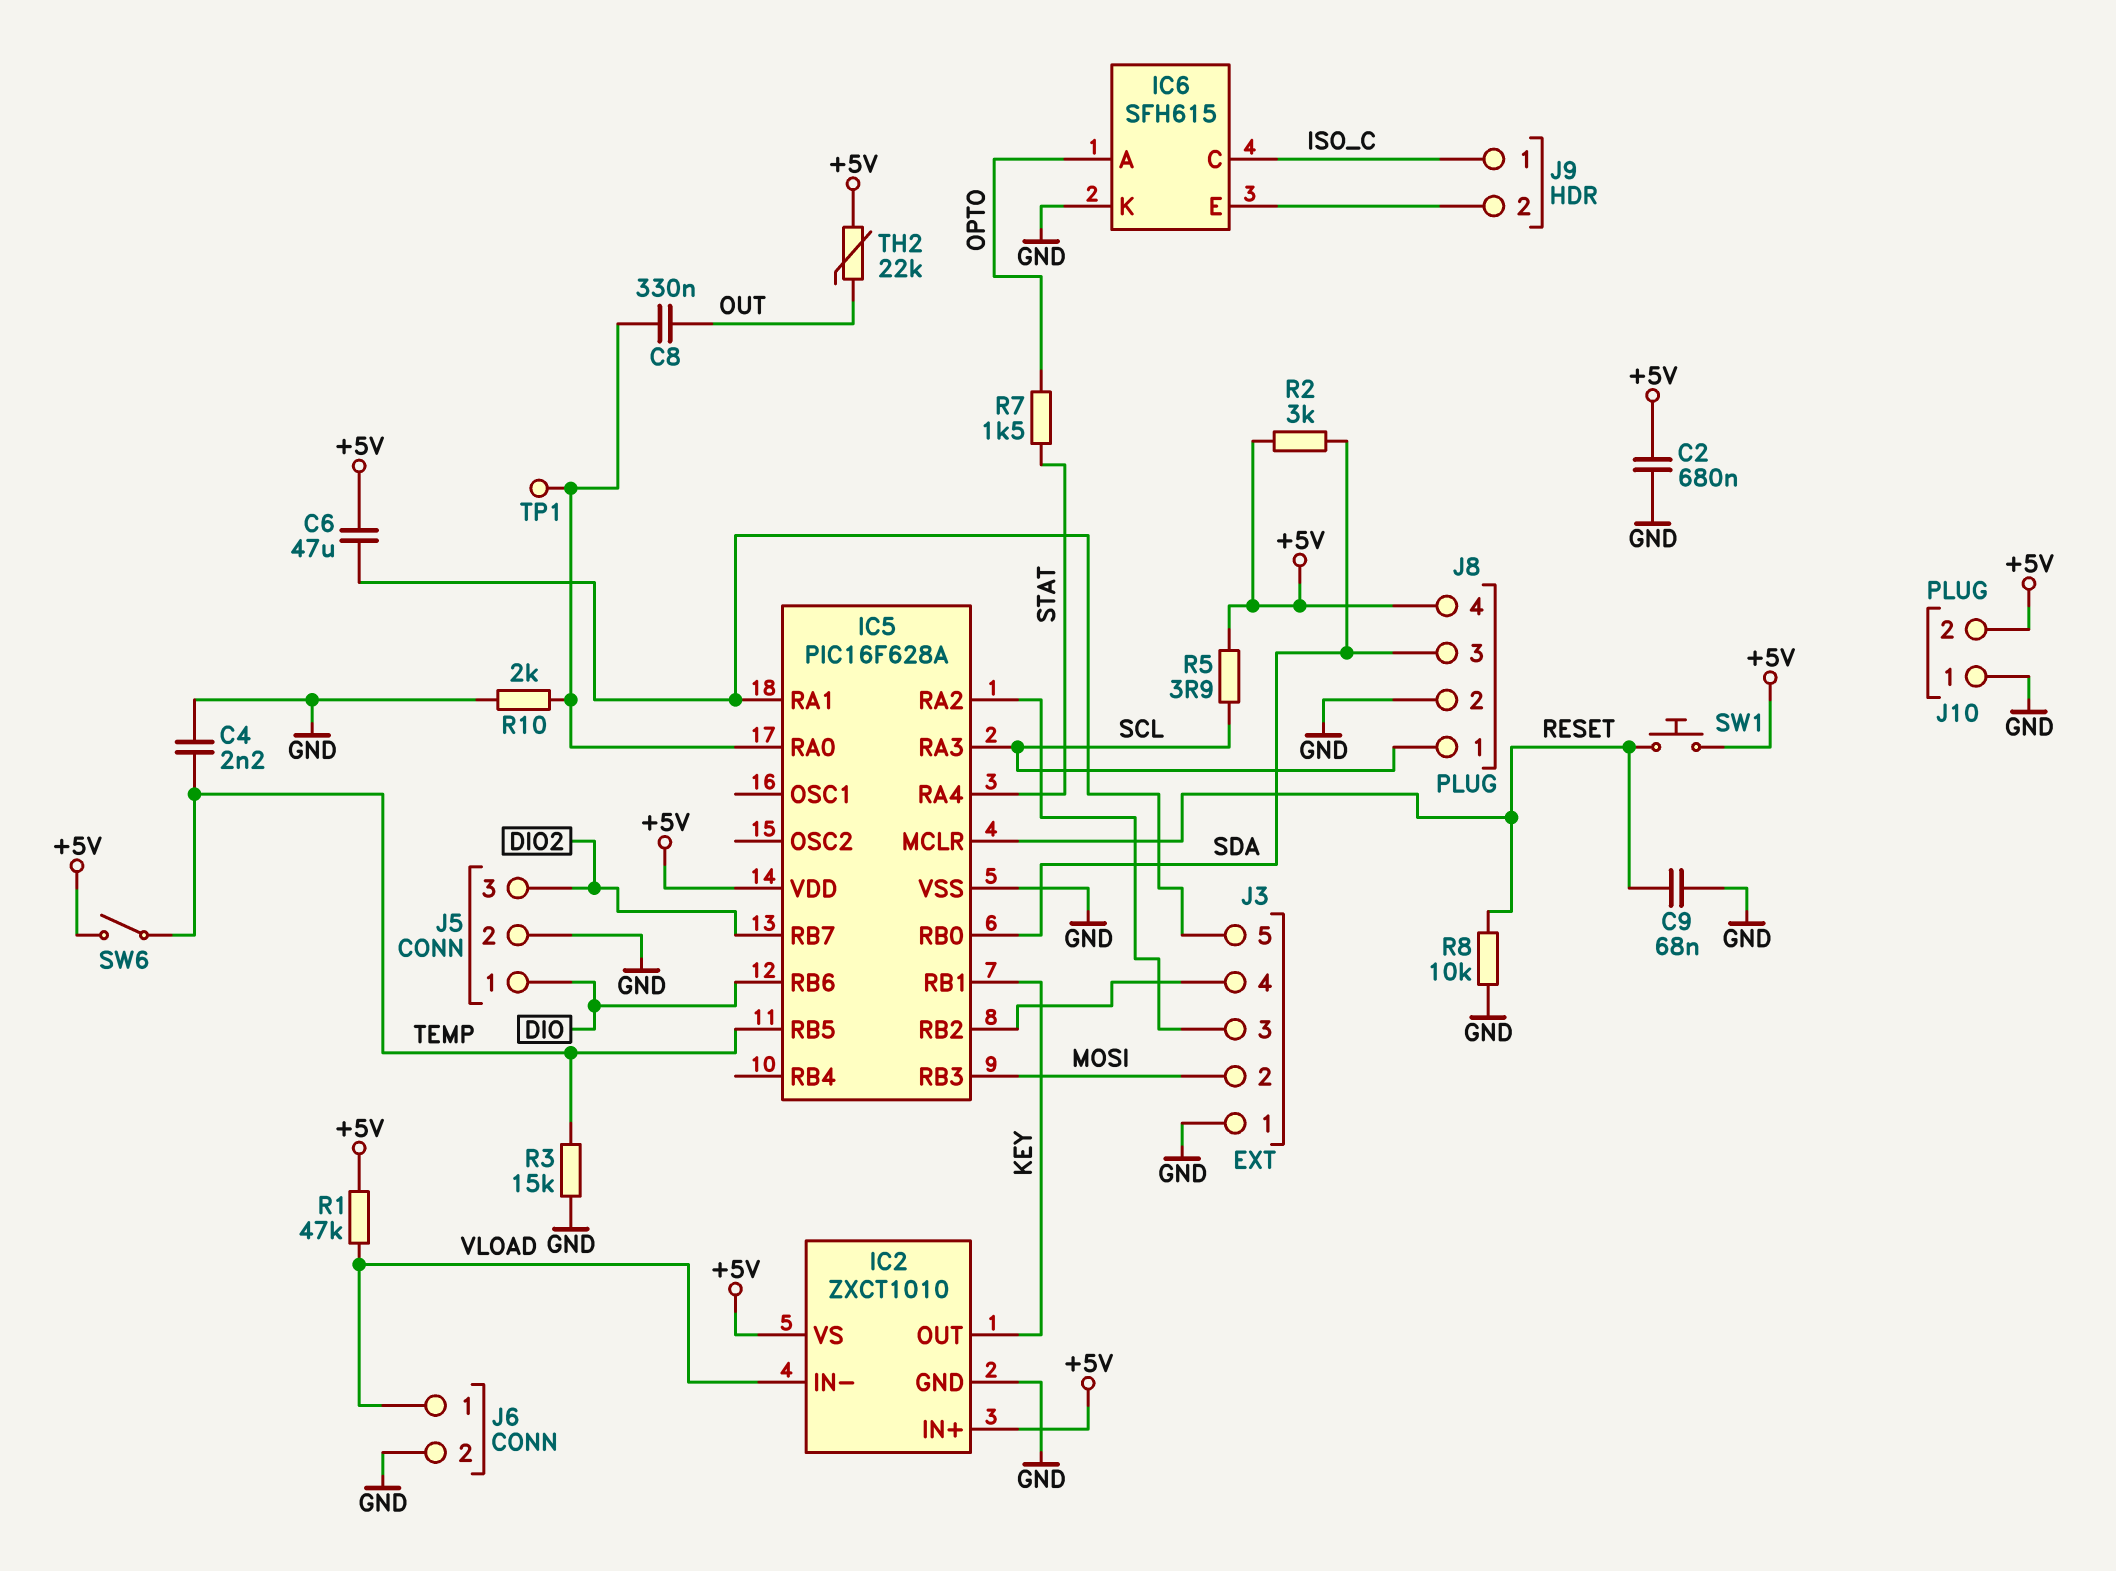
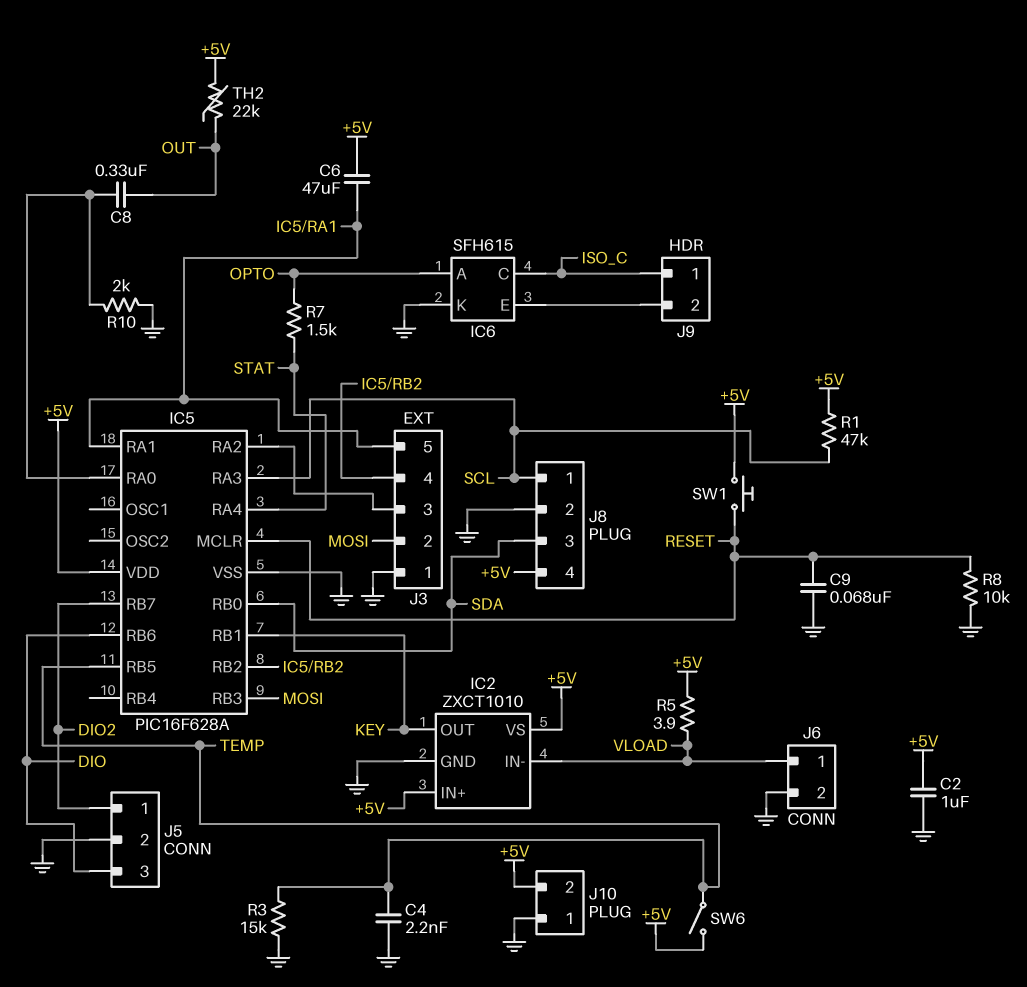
C2: 680nF (+5V, GND) -> 1uF (+5V, GND)
J5 pin 1: DIO -> DIO2
J5 pin 3: DIO2 -> DIO
R1: 47k (+5V, VLOAD) -> 47k (+5V, SCL)
R2: 3k (+5V, SDA) -> none
R5: 3.9 (+5V, SCL) -> 3.9 (+5V, VLOAD)
TP1: test point (IC5/RA0) -> none

